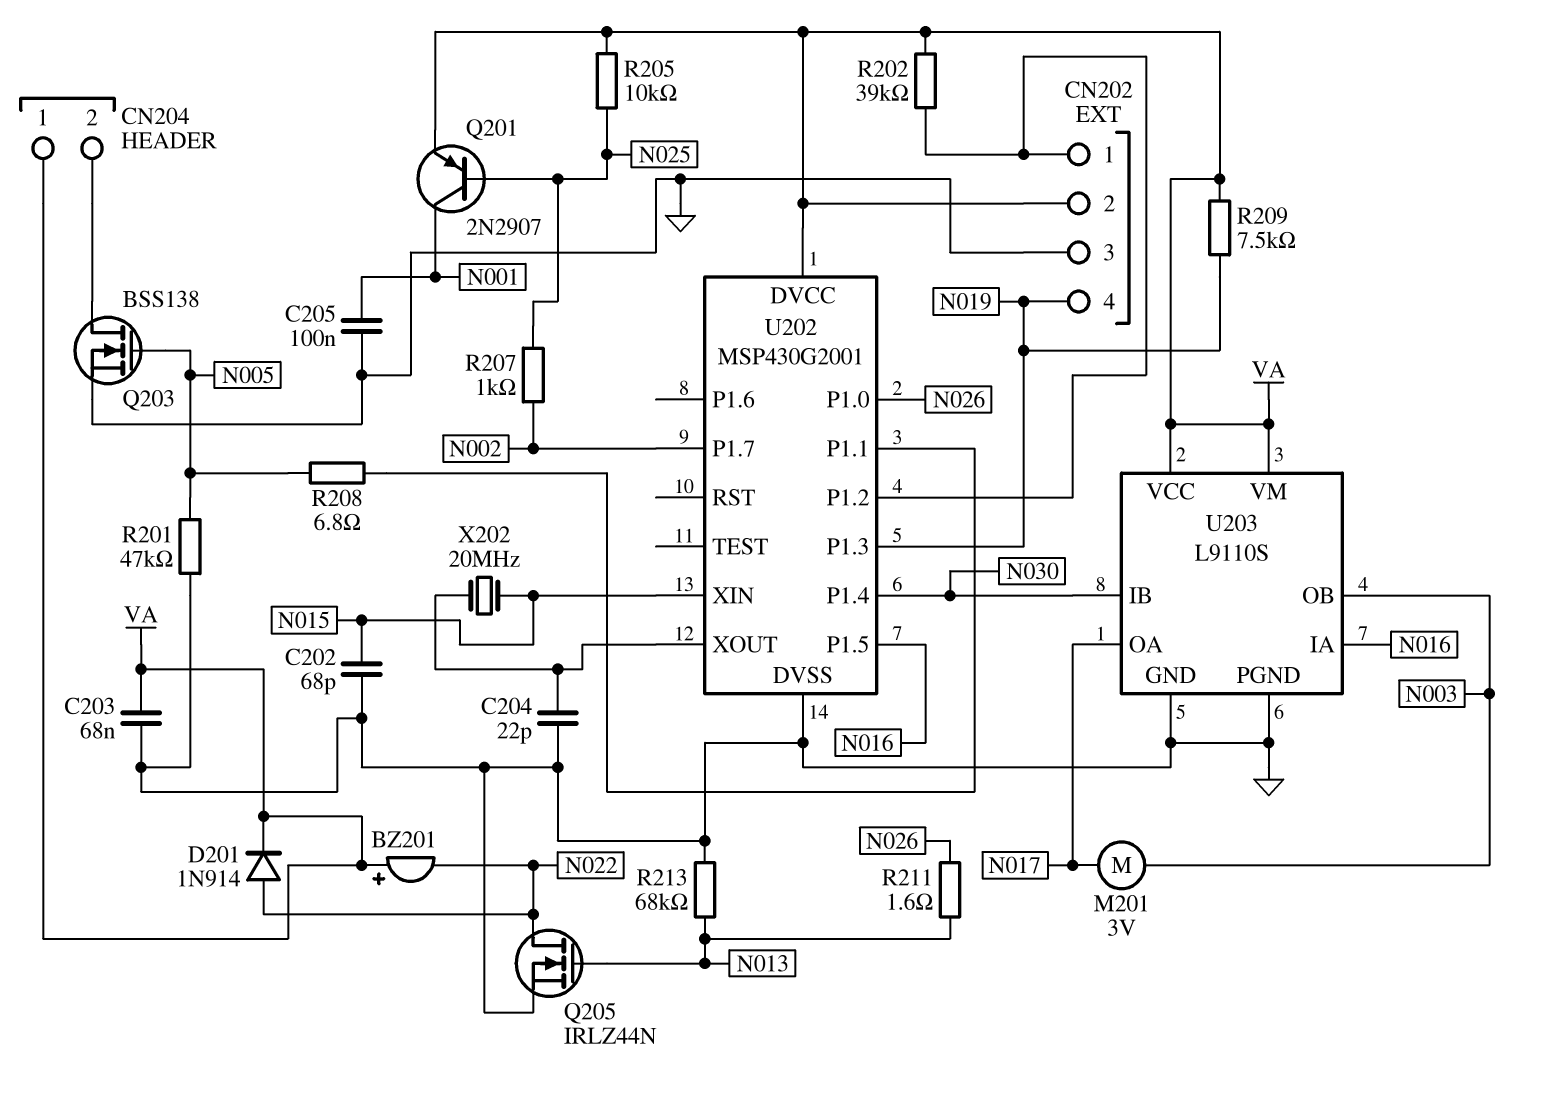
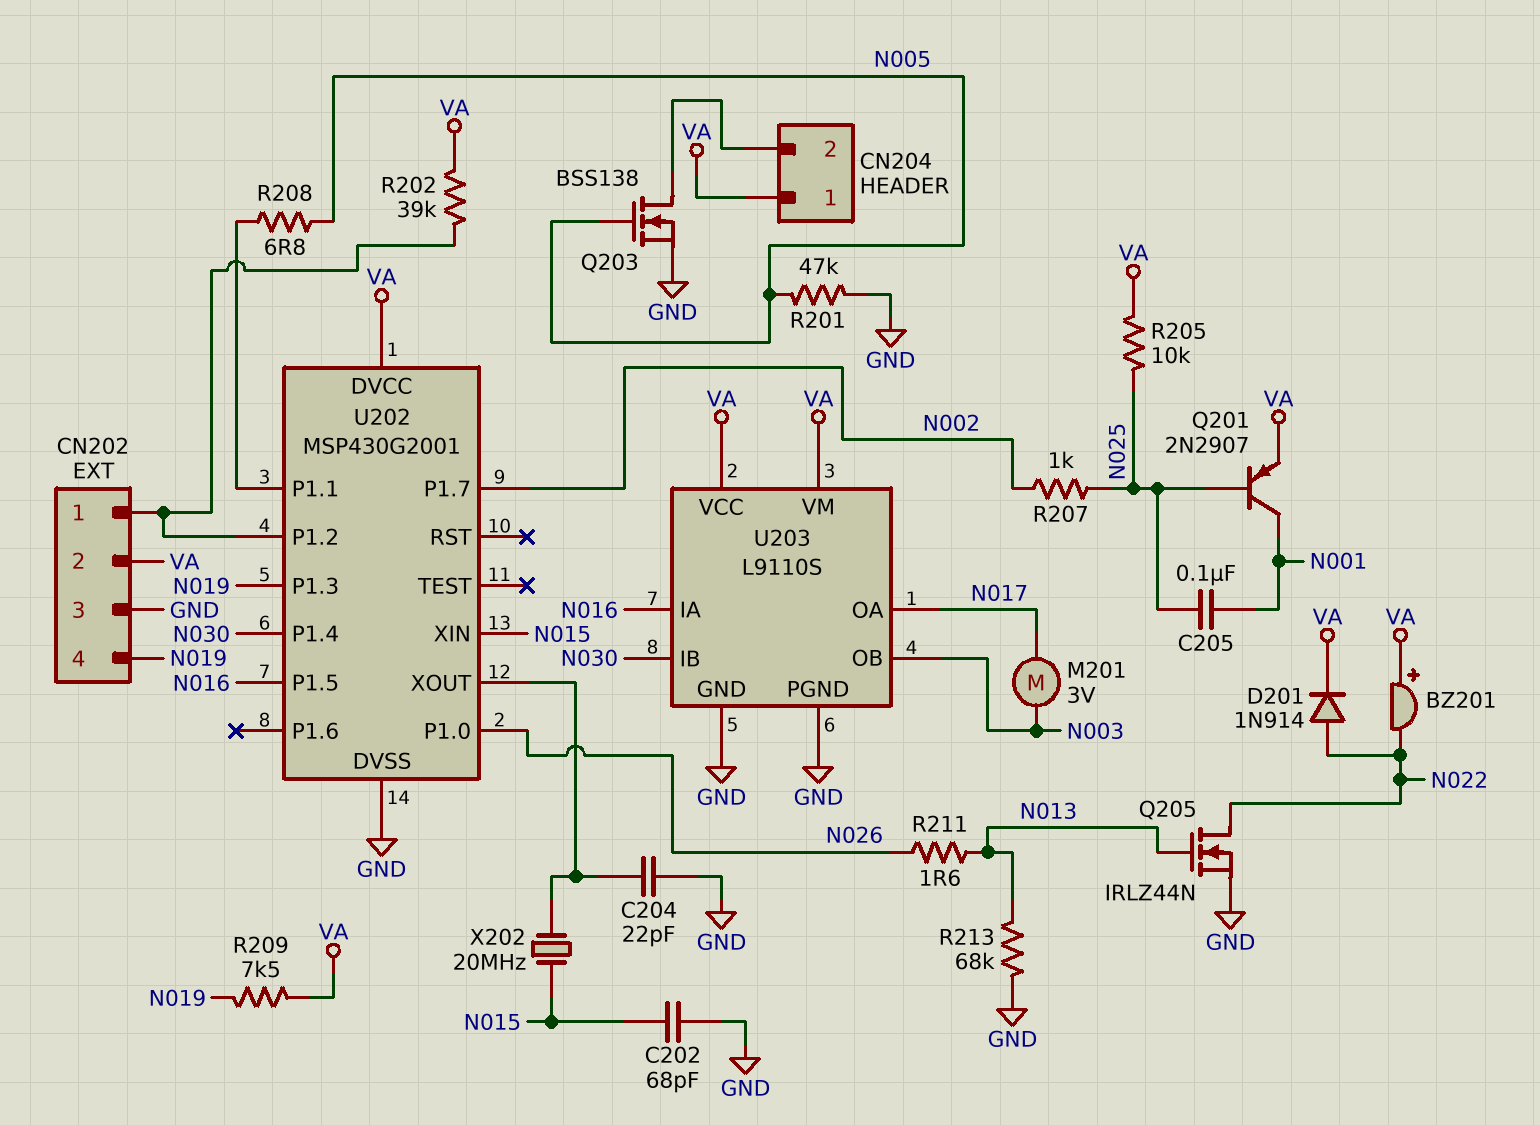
C203: 68nF (GND, VA) -> none
C205: 100nF (GND, N001) -> 100nF (N001, N025)

